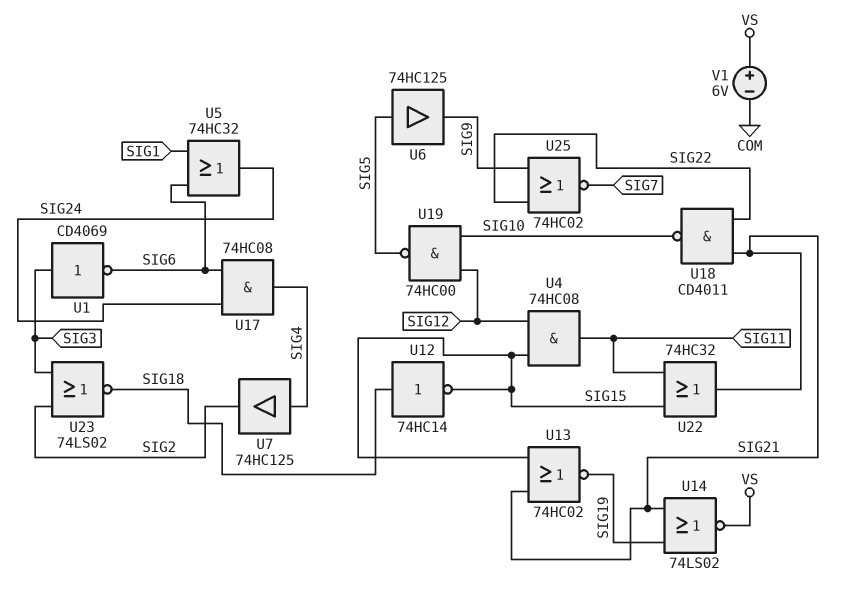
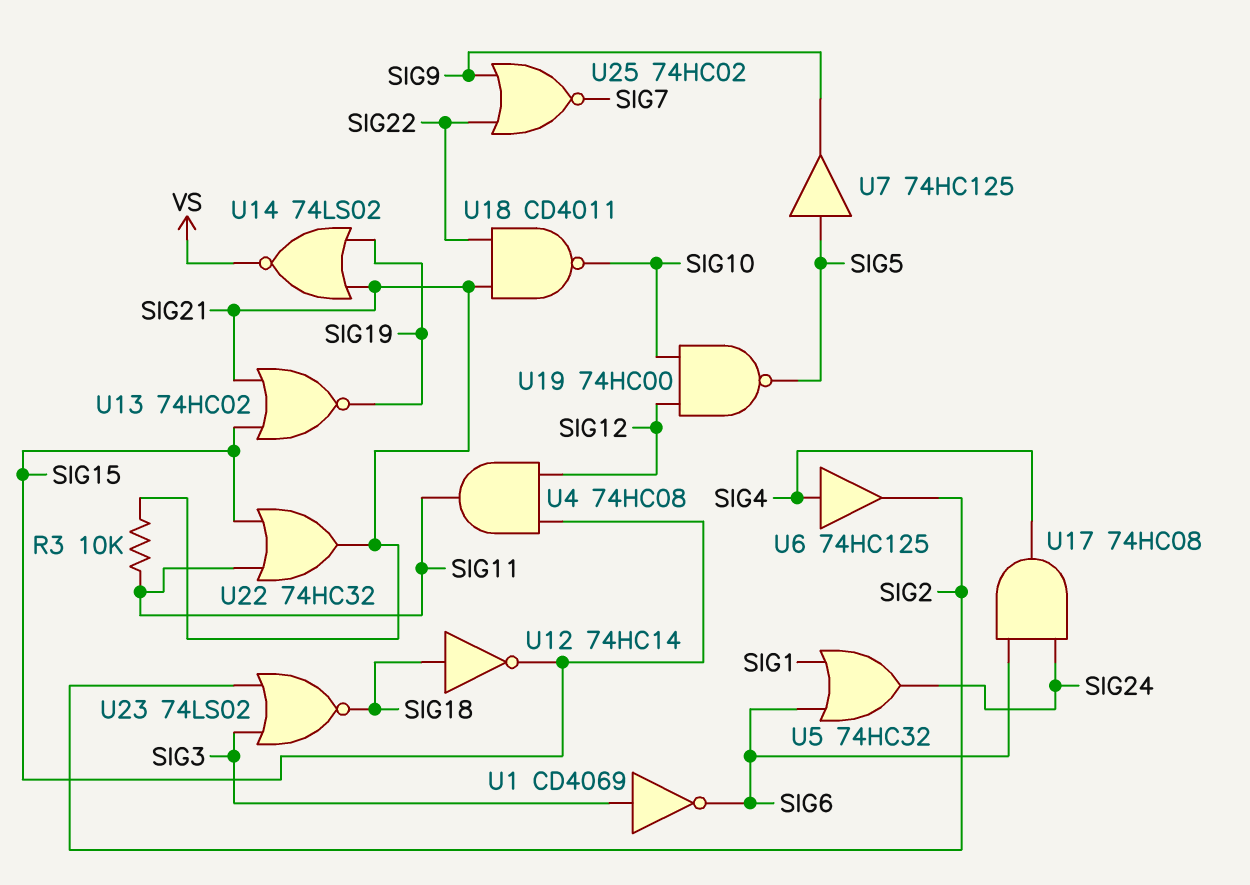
R3: none -> 10k (SIG11, SIG21)
U6: buffer 74HC125 (in SIG5, out SIG9) -> buffer 74HC125 (in SIG4, out SIG2)
U7: buffer 74HC125 (in SIG4, out SIG2) -> buffer 74HC125 (in SIG5, out SIG9)
V1: 6V (plus VS, minus COM) -> none

